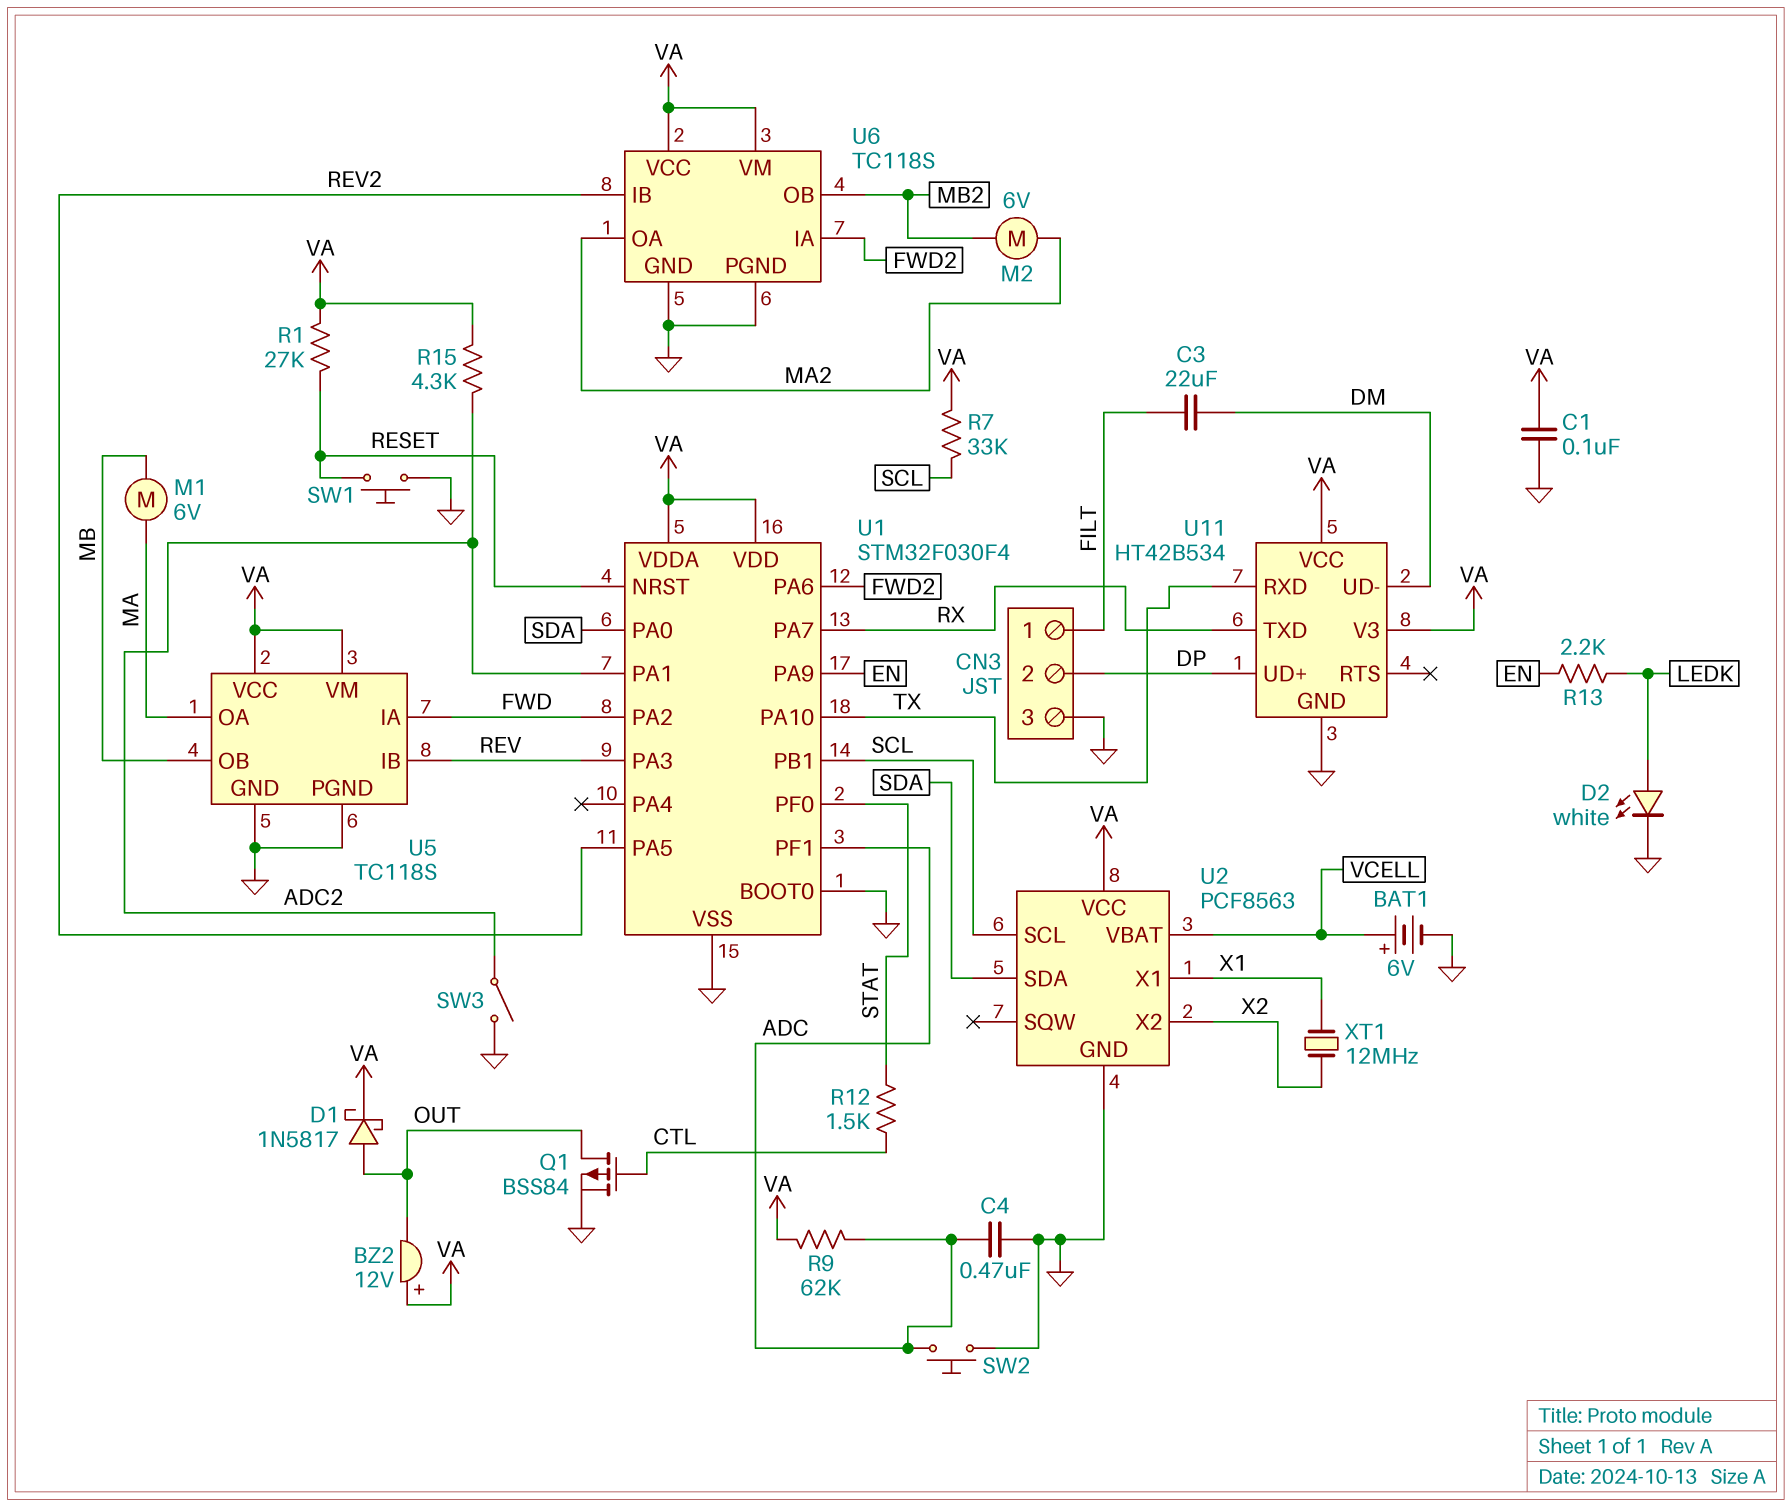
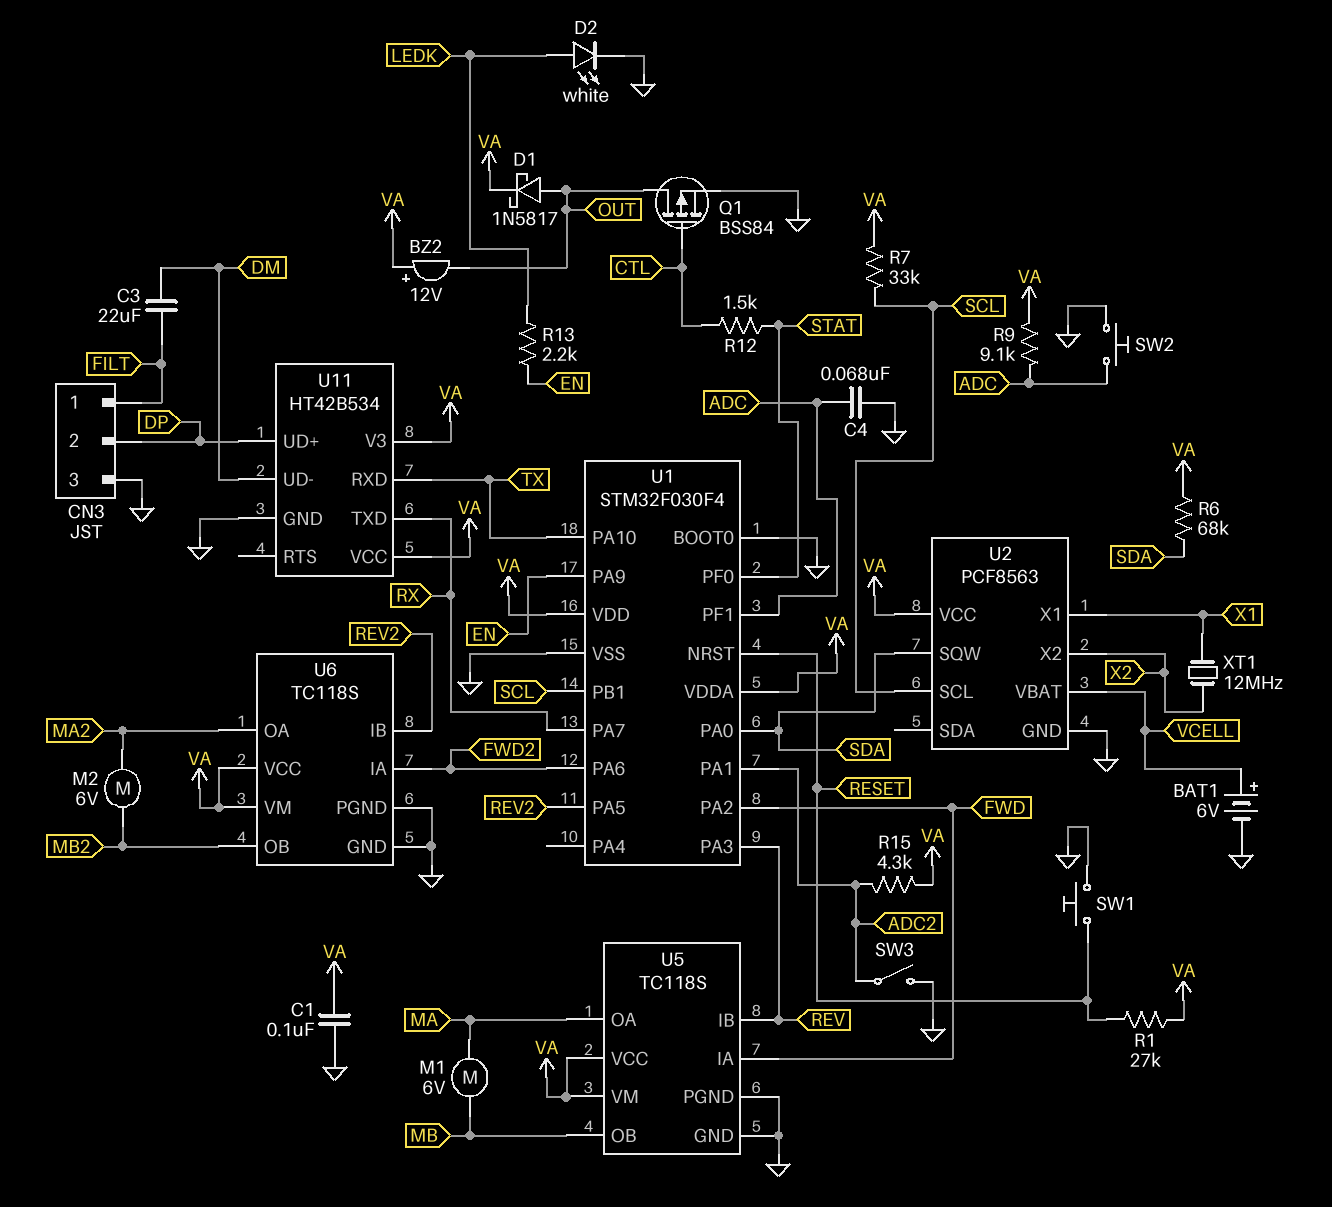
C4: 470nF (ADC, GND) -> 68nF (ADC, GND)
R6: none -> 68k (SDA, VA)
R9: 62k (ADC, VA) -> 9.1k (ADC, VA)
U2 pin SDA: SDA -> none
U2 pin SQW: none -> SDA

